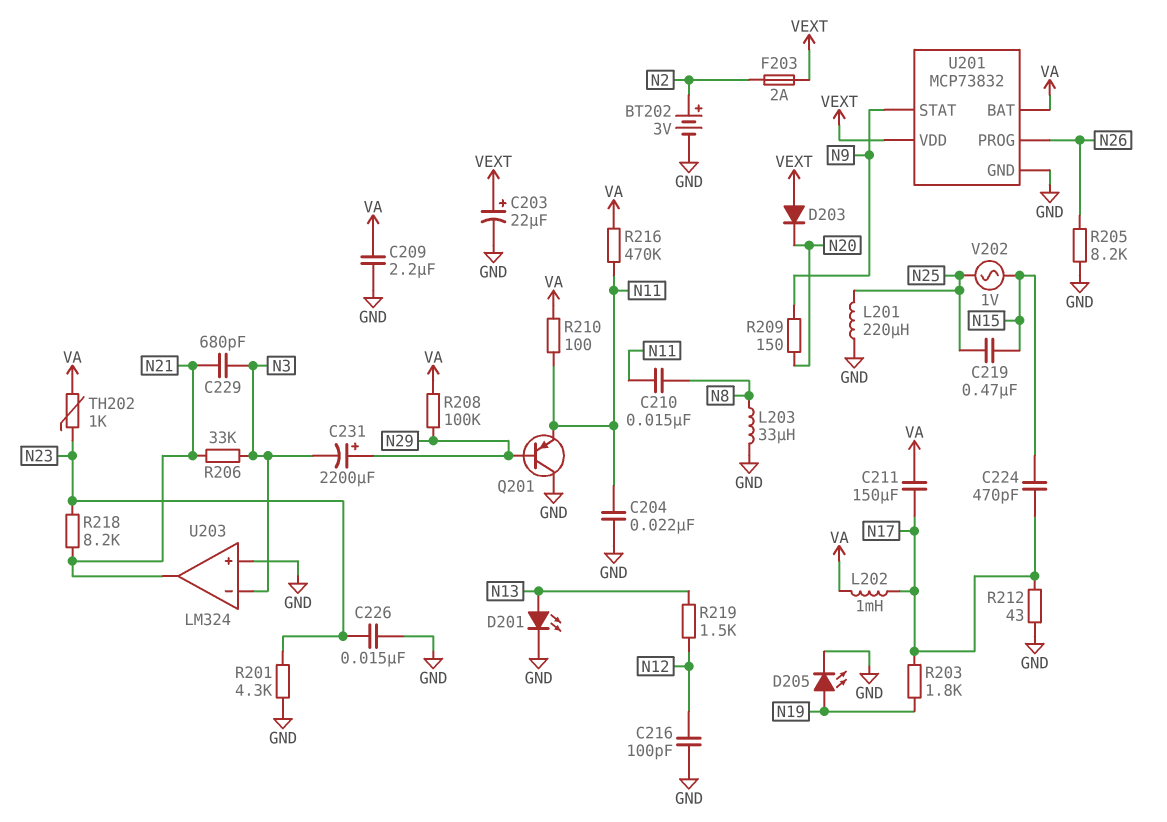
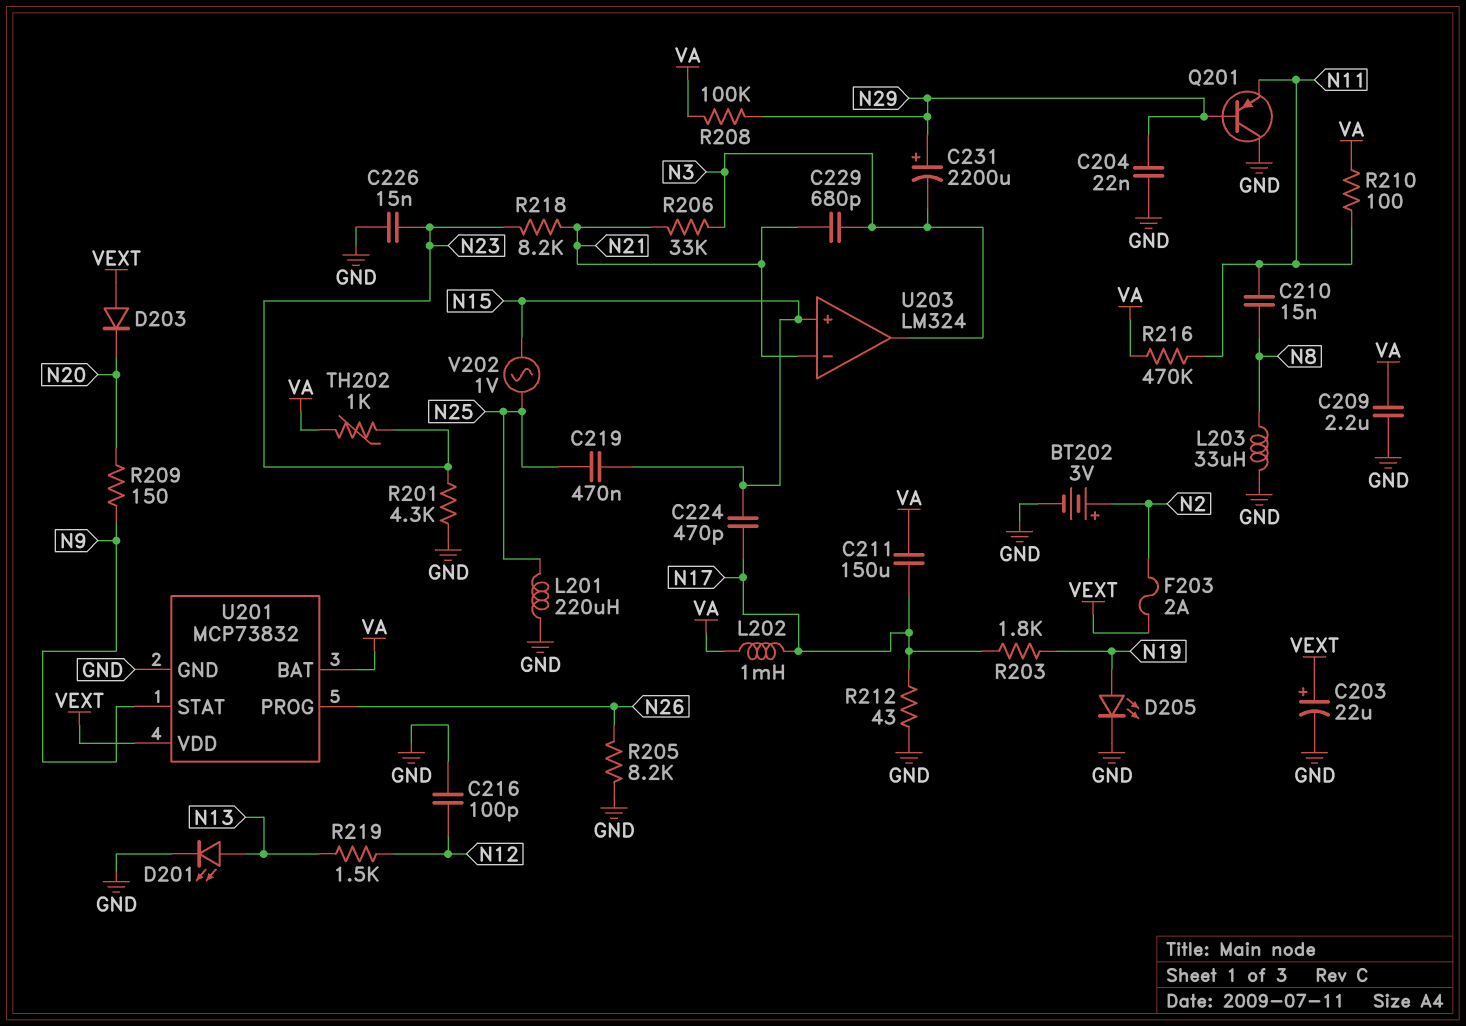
C204: 22nF (GND, N11) -> 22nF (GND, N29)
U203 pin in+: GND -> N15
U203 pin in-: N3 -> N21
U203 pin out: N21 -> N3

